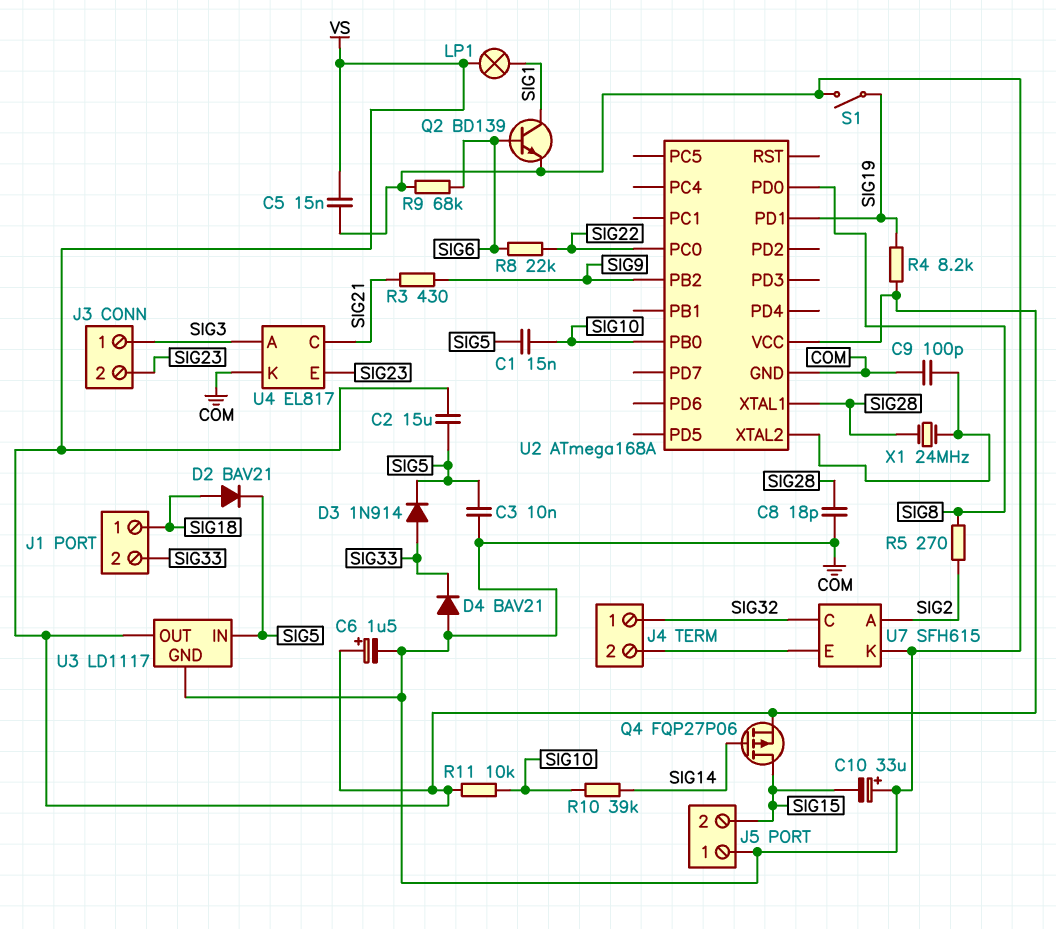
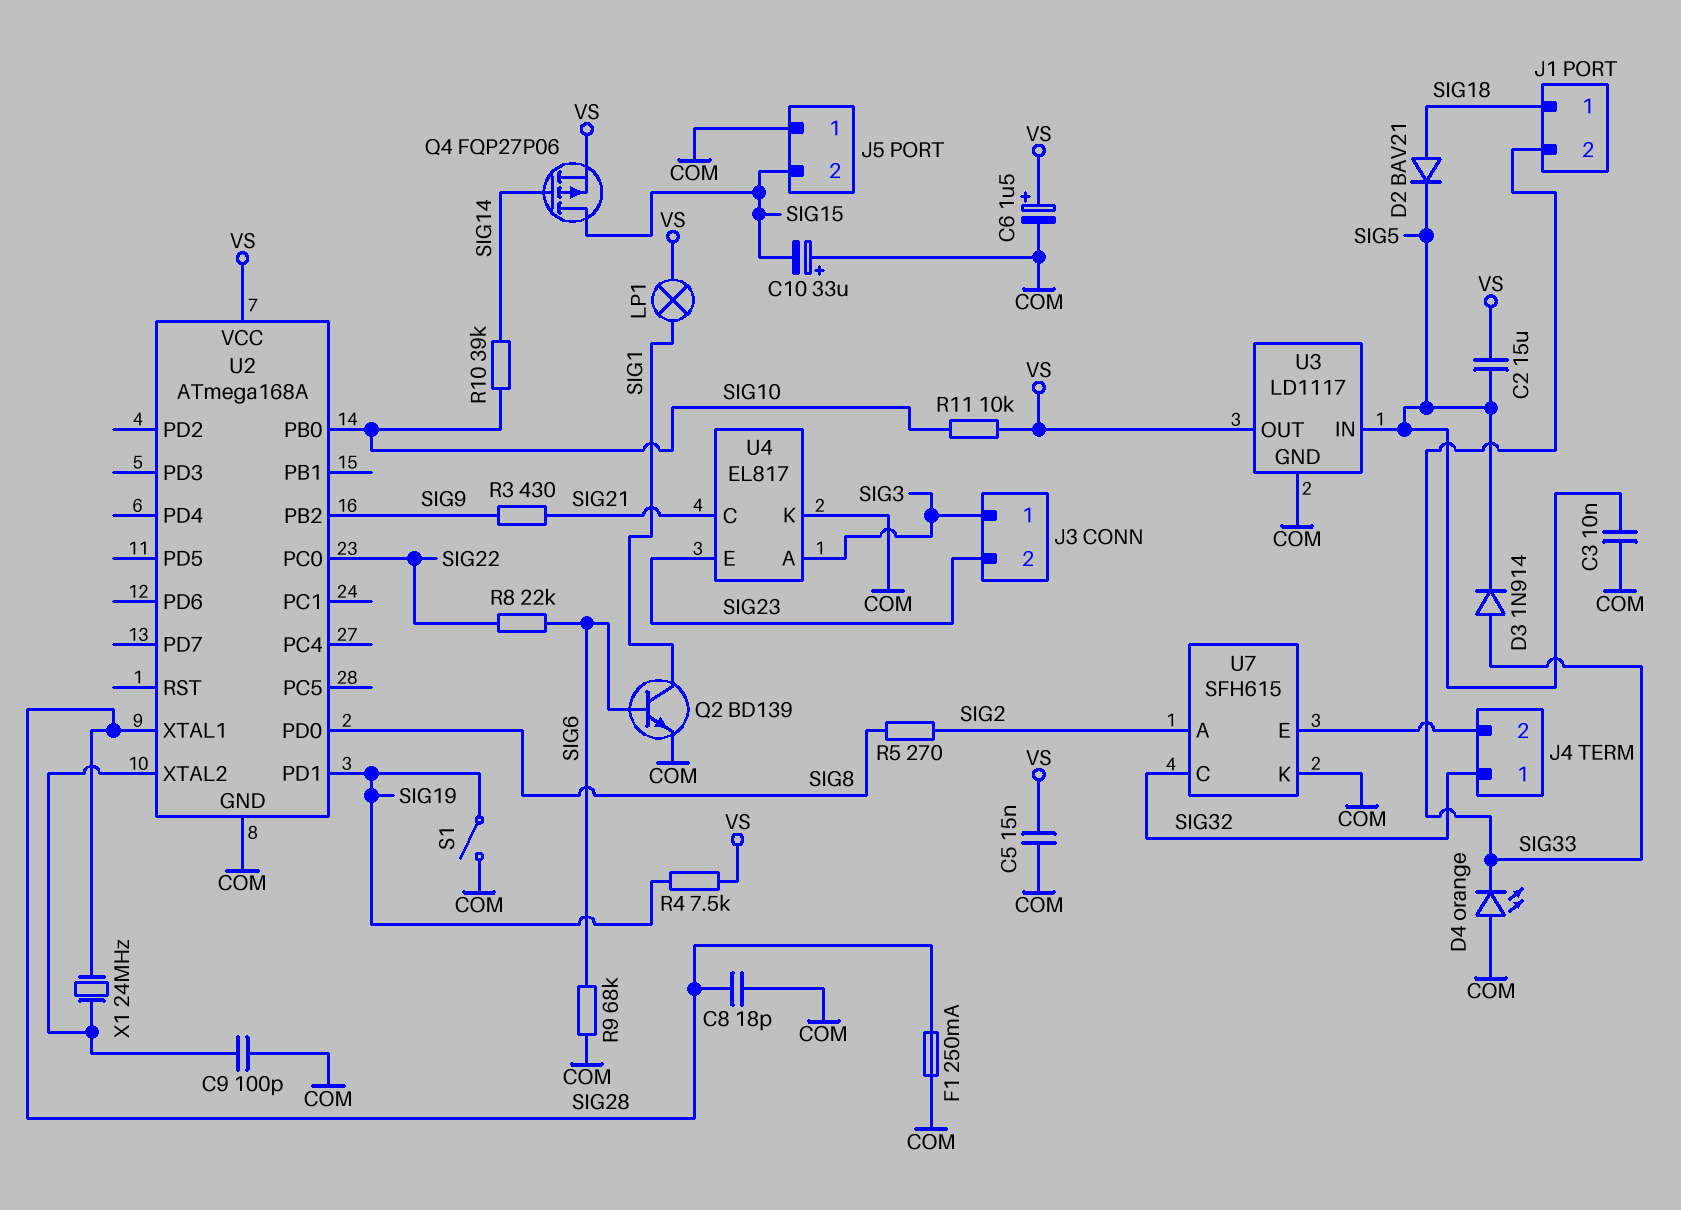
C1: 15nF (SIG5, SIG10) -> none
D4: diode BAV21 (A COM, K SIG33) -> LED orange (A COM, K SIG33)
F1: none -> 250mA (COM, SIG28)
R4: 8.2k (SIG19, VS) -> 7.5k (SIG19, VS)

